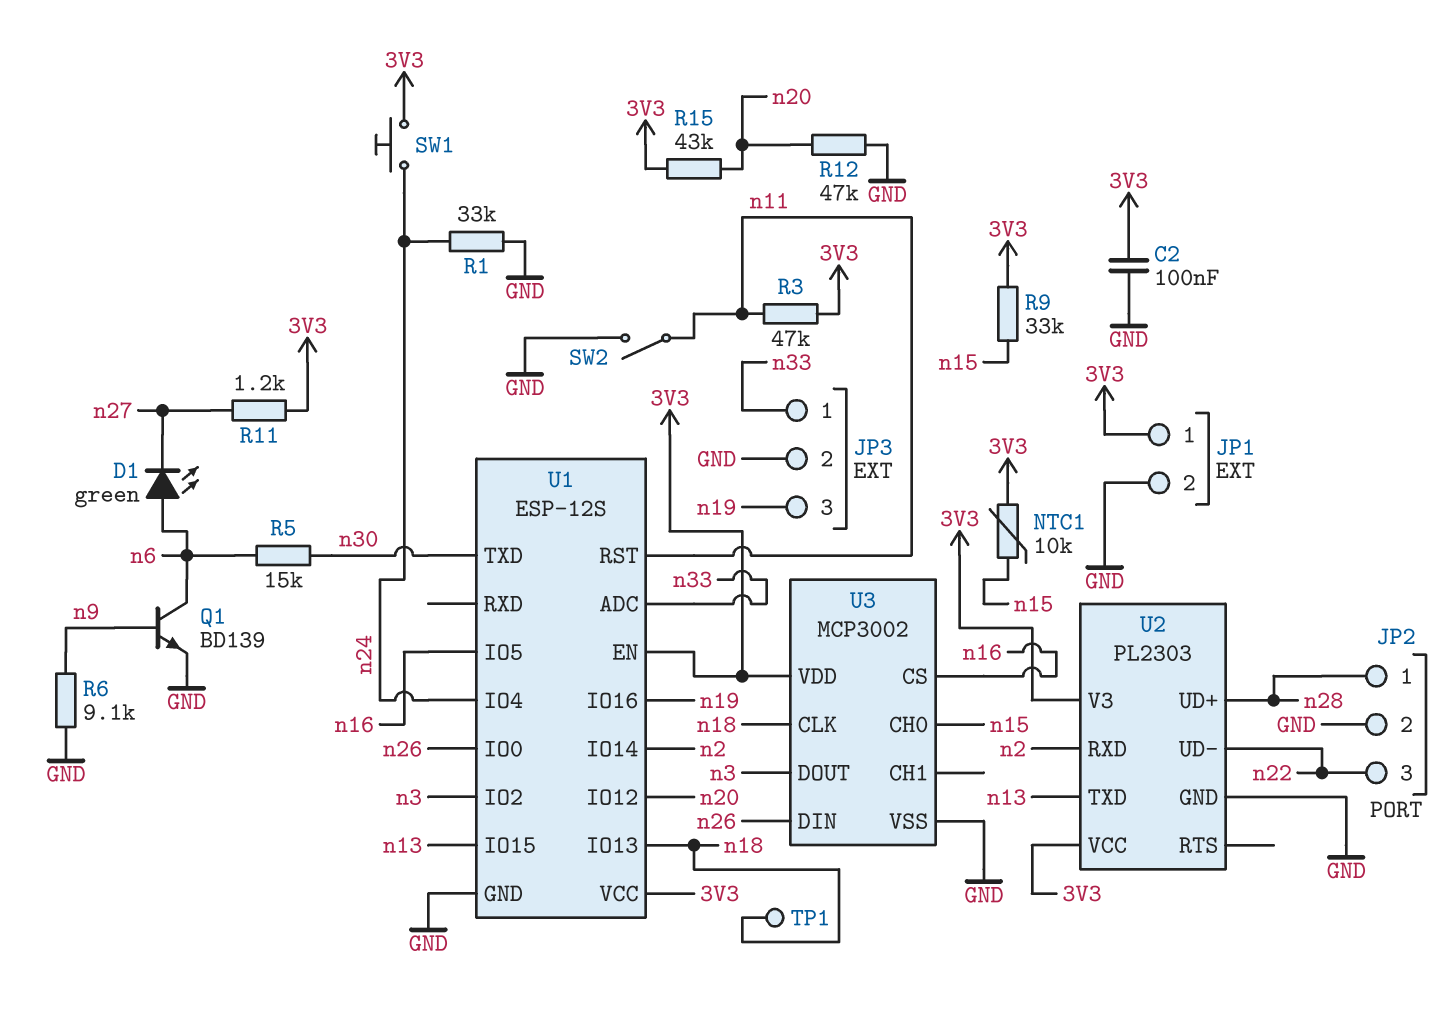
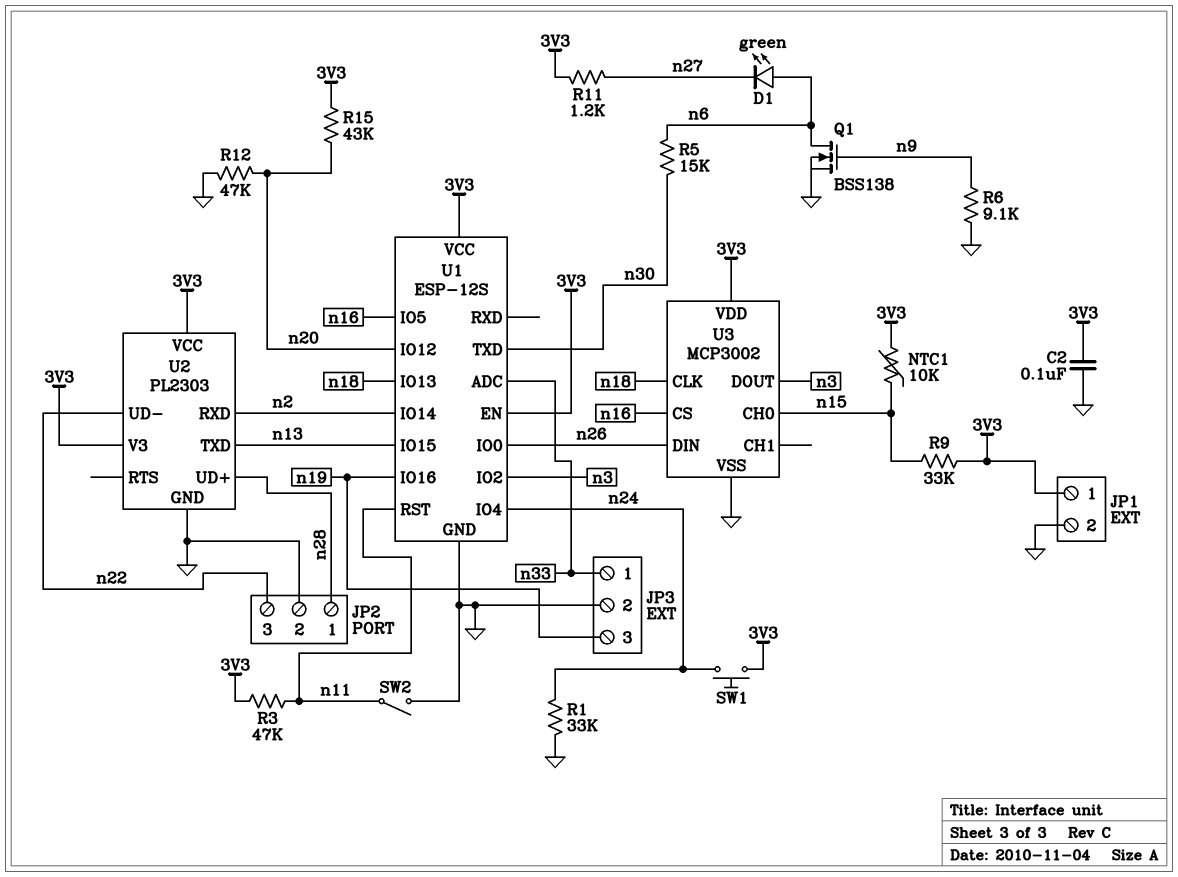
Q1: NPN BD139 (B n9, C n6, E GND) -> NMOS BSS138 (G n9, D n6, S GND)
TP1: test point (n18) -> none

